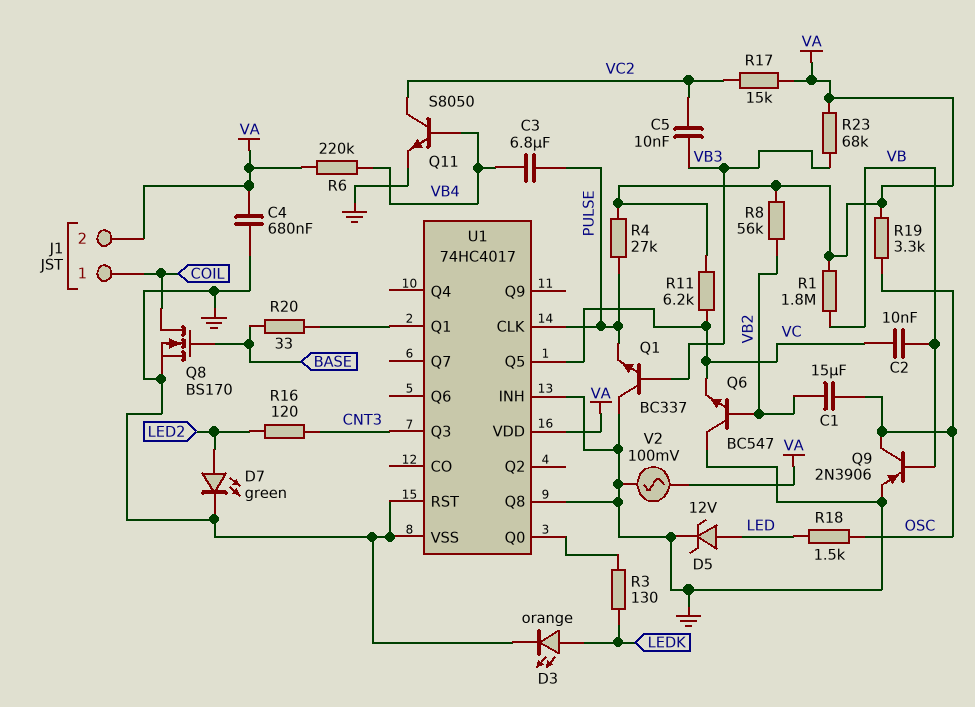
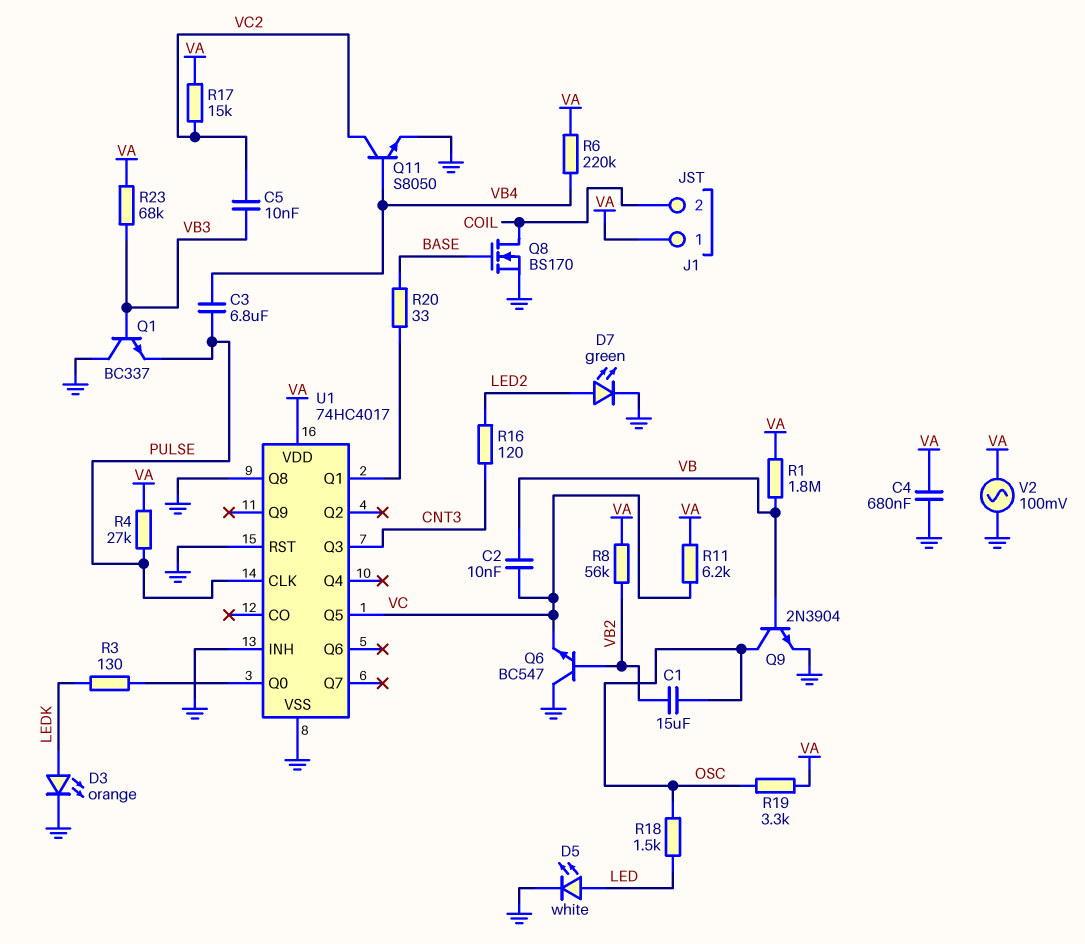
D5: zener 12V (A LED, K GND) -> LED white (A LED, K GND)
J1 pin 1: COIL -> VA
J1 pin 2: VA -> COIL
Q9: PNP 2N3906 (B VB, C OSC, E GND) -> NPN 2N3904 (B VB, C OSC, E GND)

